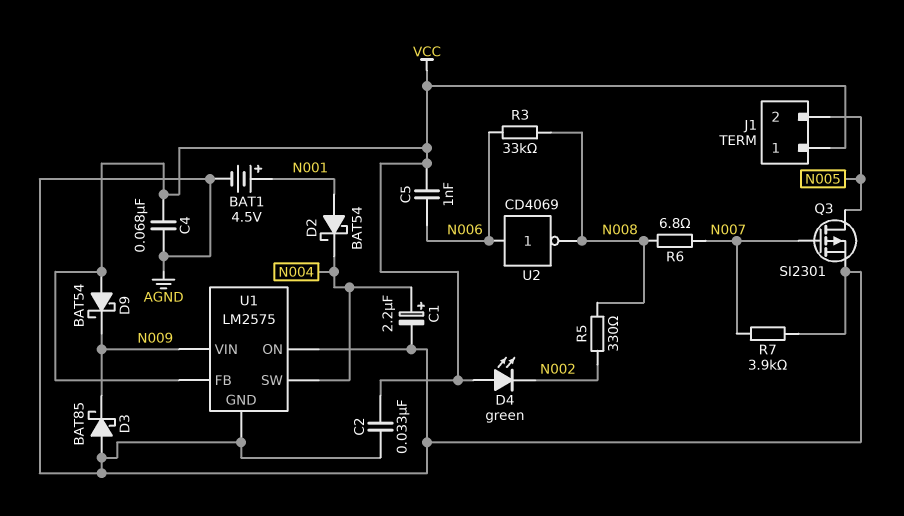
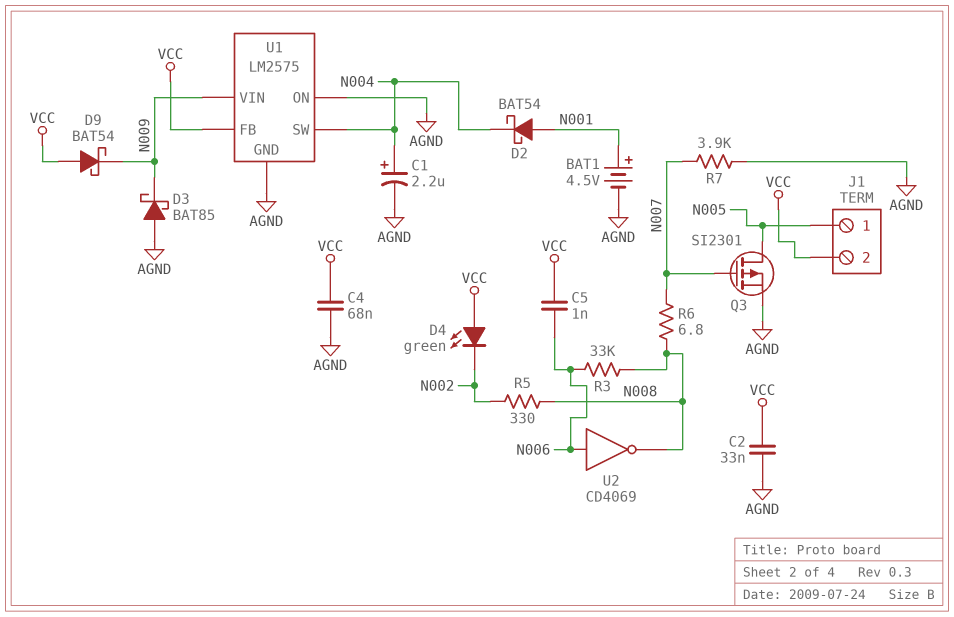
J1 pin 1: VCC -> N005
J1 pin 2: N005 -> VCC

